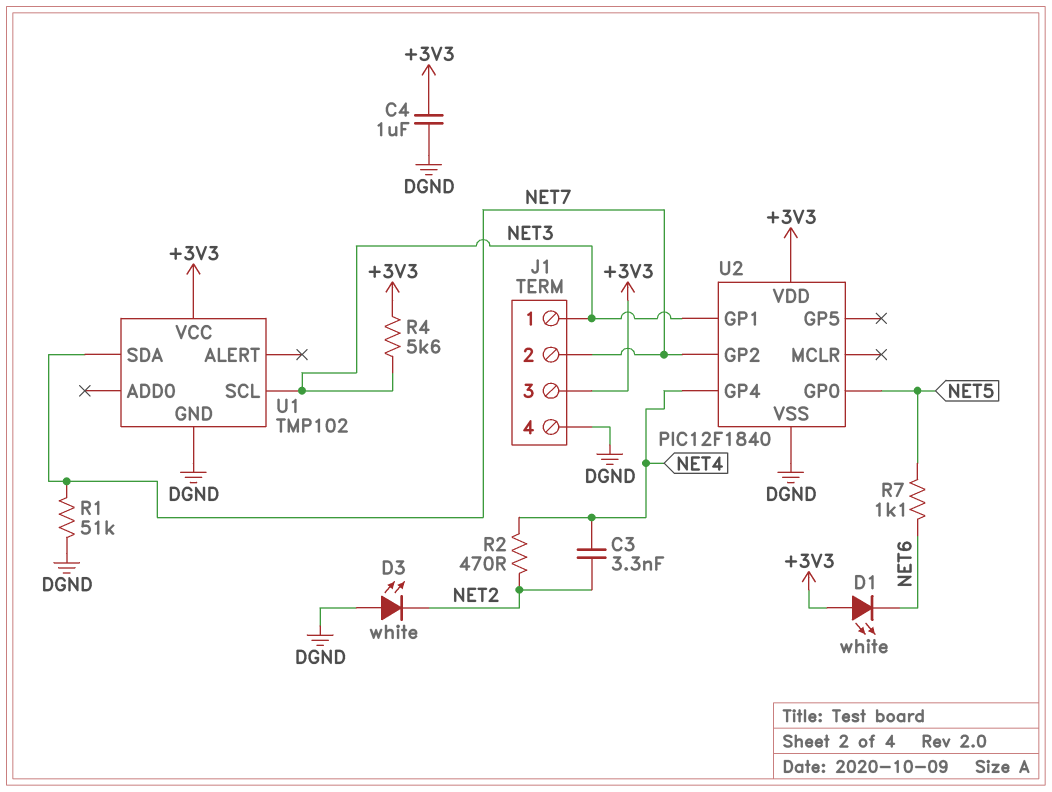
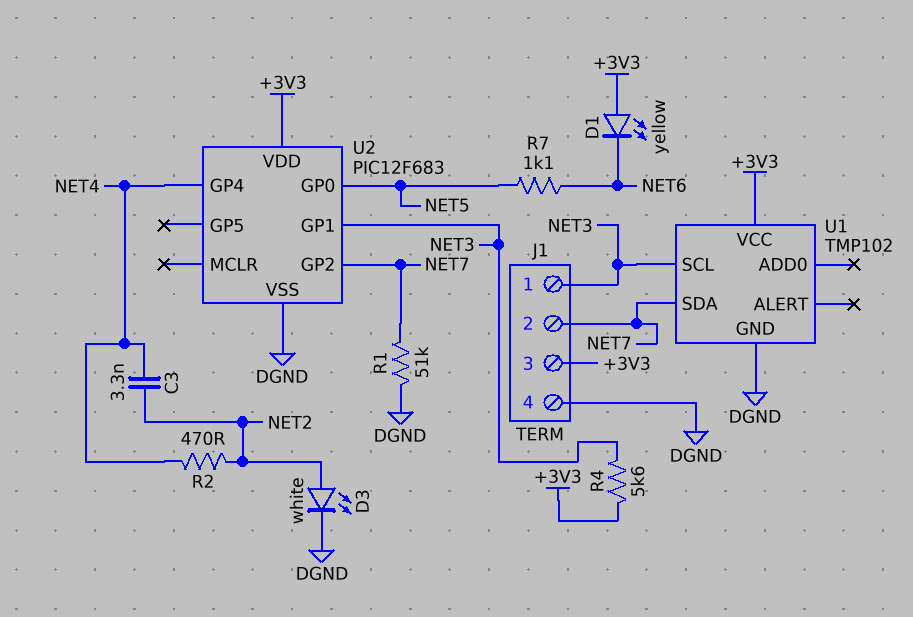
C4: 1uF (+3V3, DGND) -> none
D1: LED white (A +3V3, K NET6) -> LED yellow (A +3V3, K NET6)
D3: LED white (A DGND, K NET2) -> LED white (A NET2, K DGND)
U2: PIC12F1840 -> PIC12F683

